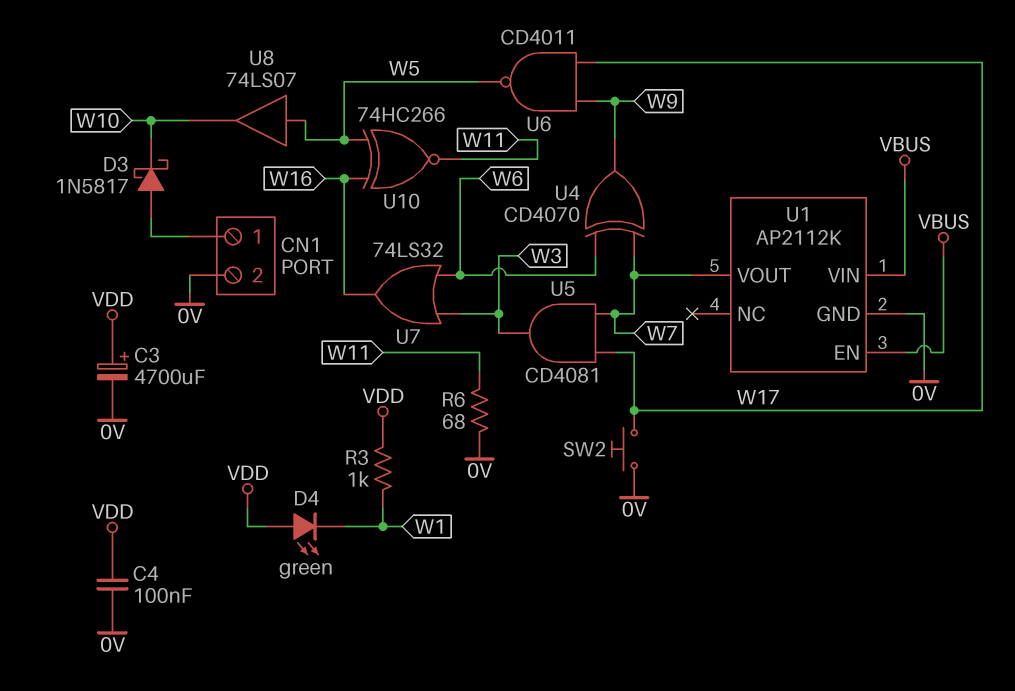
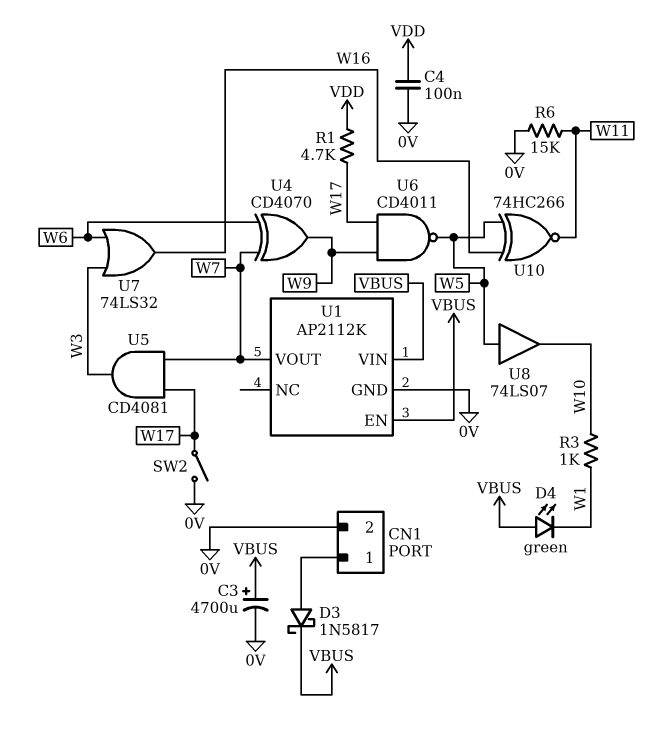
C3: 4700uF (plus VDD, minus 0V) -> 4700uF (plus VBUS, minus 0V)
D3: schottky 1N5817 (A CN1/1, K W10) -> schottky 1N5817 (A CN1/1, K VBUS)
D4: LED green (A VDD, K W1) -> LED green (A VBUS, K W1)
R1: none -> 4.7k (VDD, W17)
R3: 1k (VDD, W1) -> 1k (W1, W10)
R6: 68 (0V, W11) -> 15k (0V, W11)
SW2: button (0V, W17) -> switch (0V, W17)

